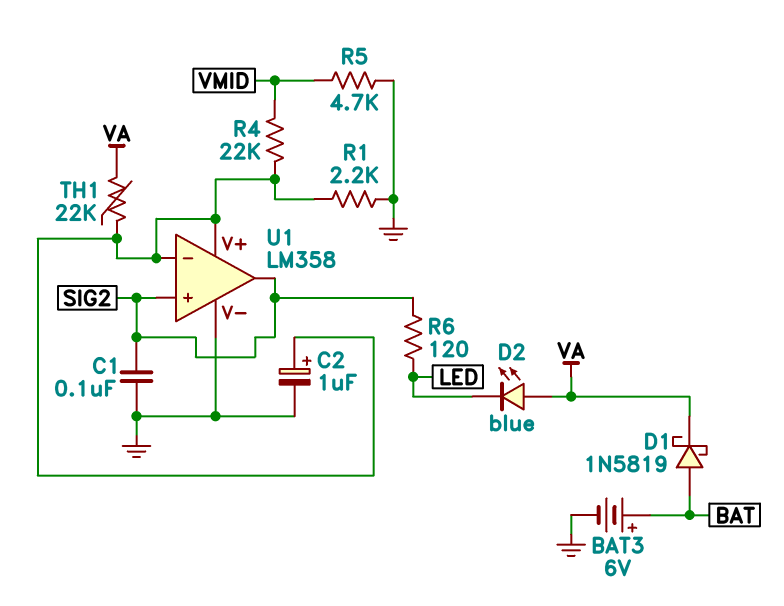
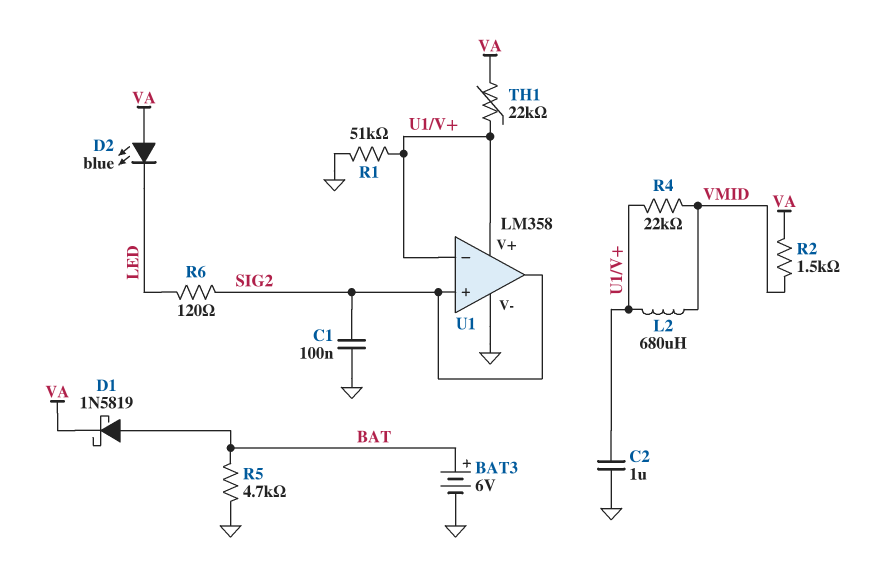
C2: 1uF (plus U1/V+, minus GND) -> 1uF (GND, U1/V+)
L2: none -> 680uH (U1/V+, VMID)
R1: 2.2k (GND, U1/V+) -> 51k (GND, U1/V+)
R2: none -> 1.5k (VA, VMID)
R5: 4.7k (GND, VMID) -> 4.7k (BAT, GND)

